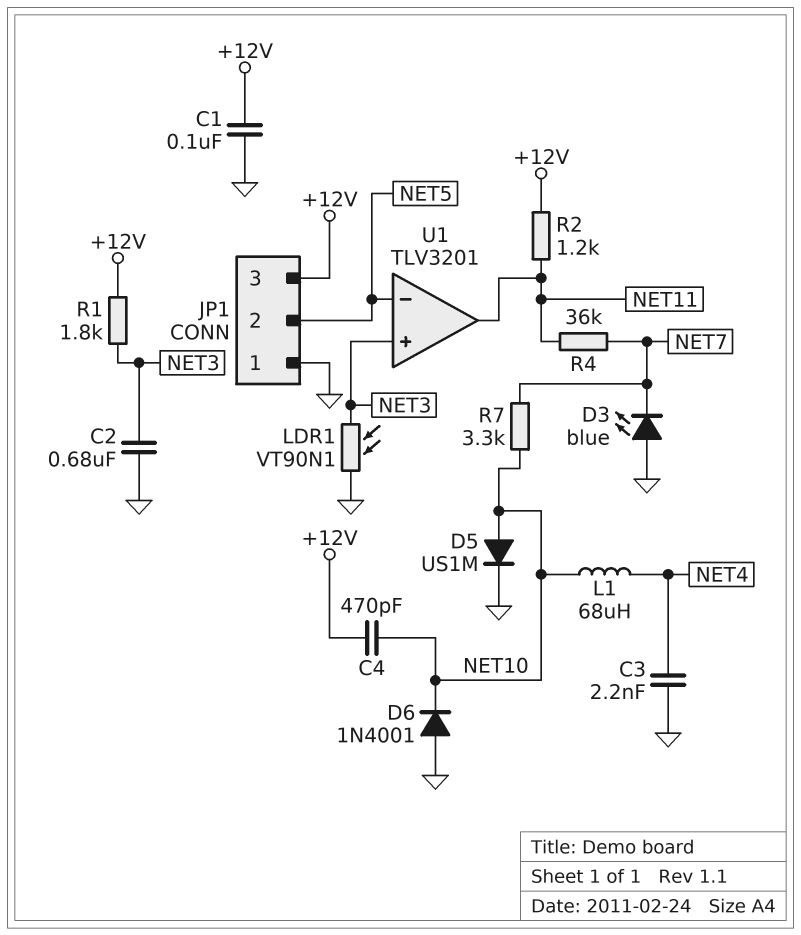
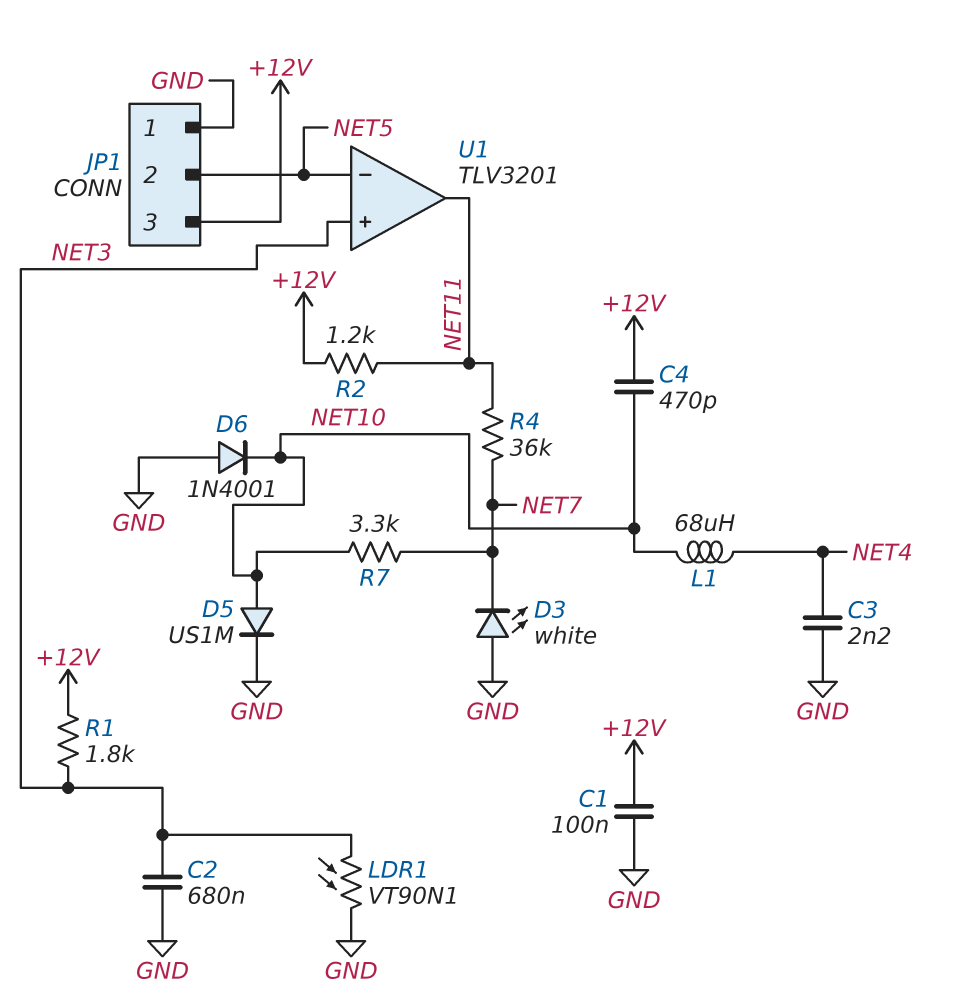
D3: LED blue (A GND, K NET7) -> LED white (A GND, K NET7)

